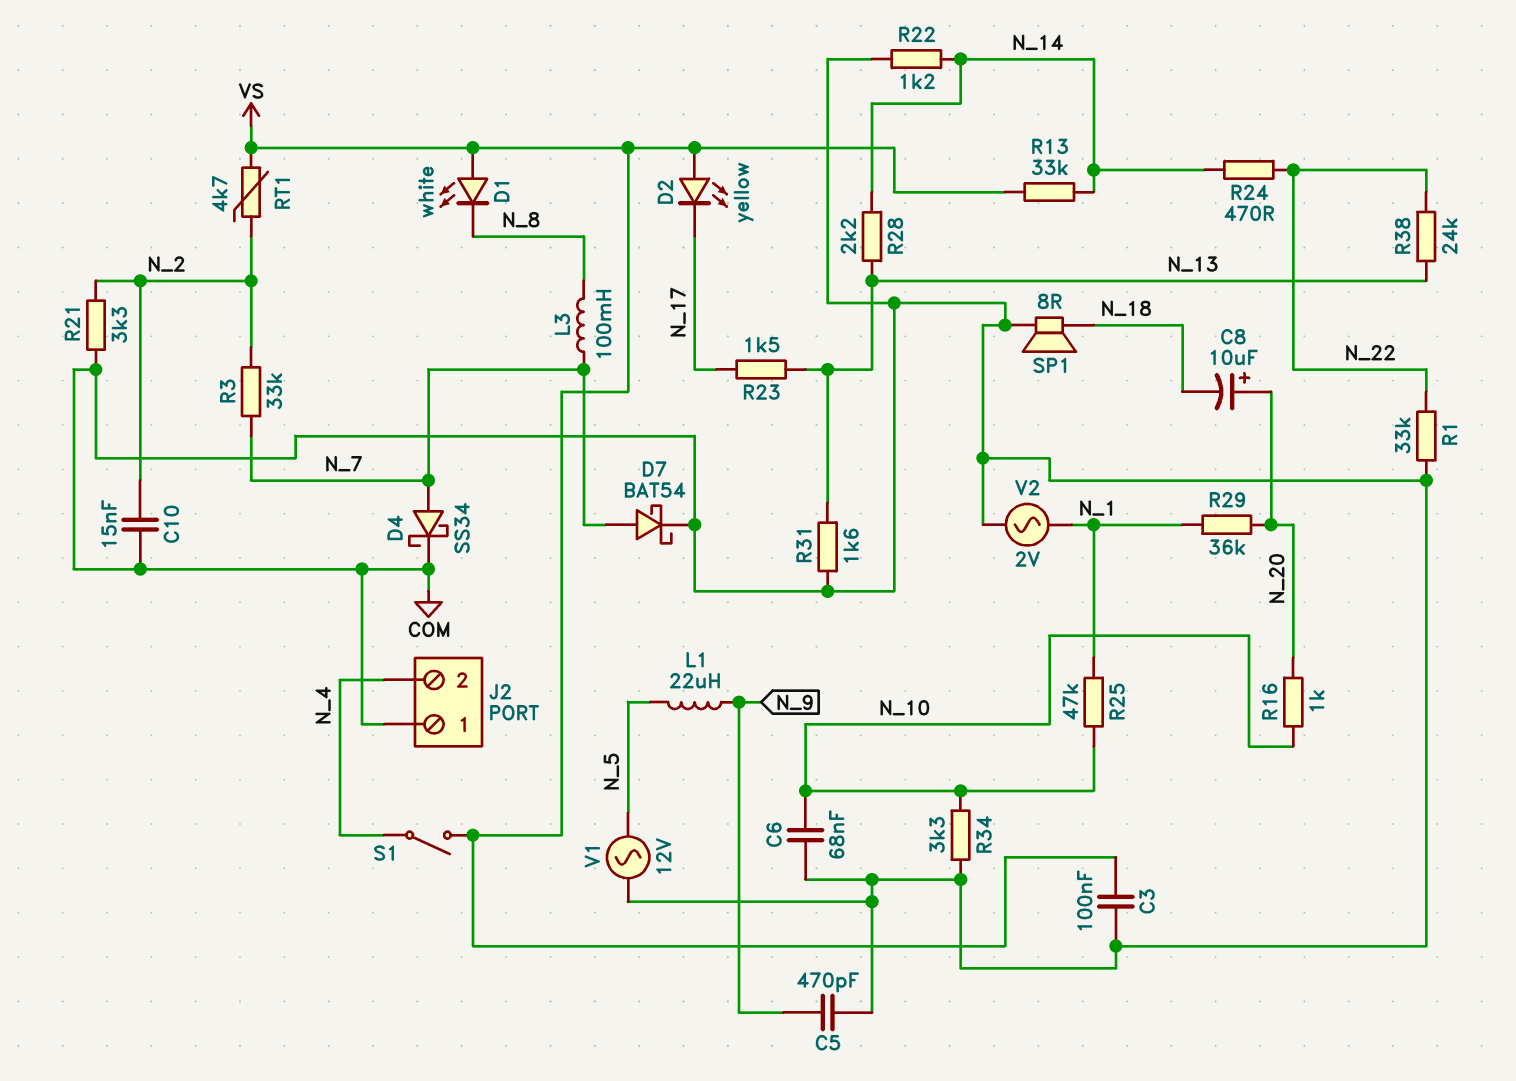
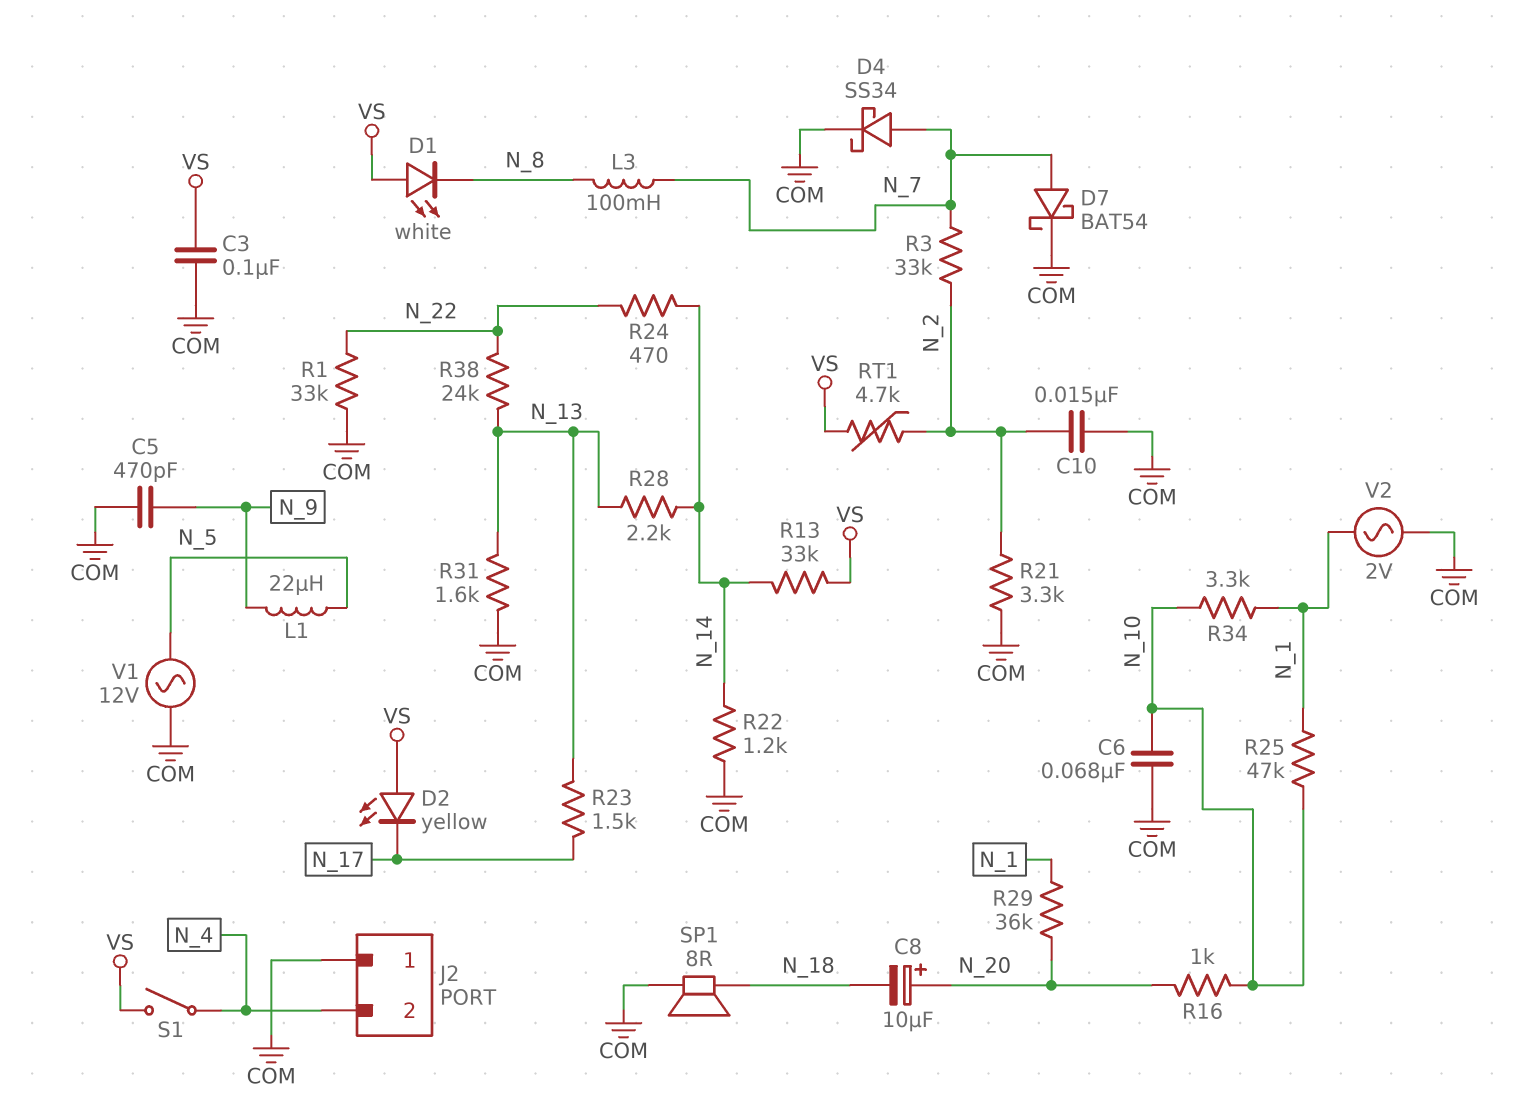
R34: 3.3k (COM, N_10) -> 3.3k (N_1, N_10)

